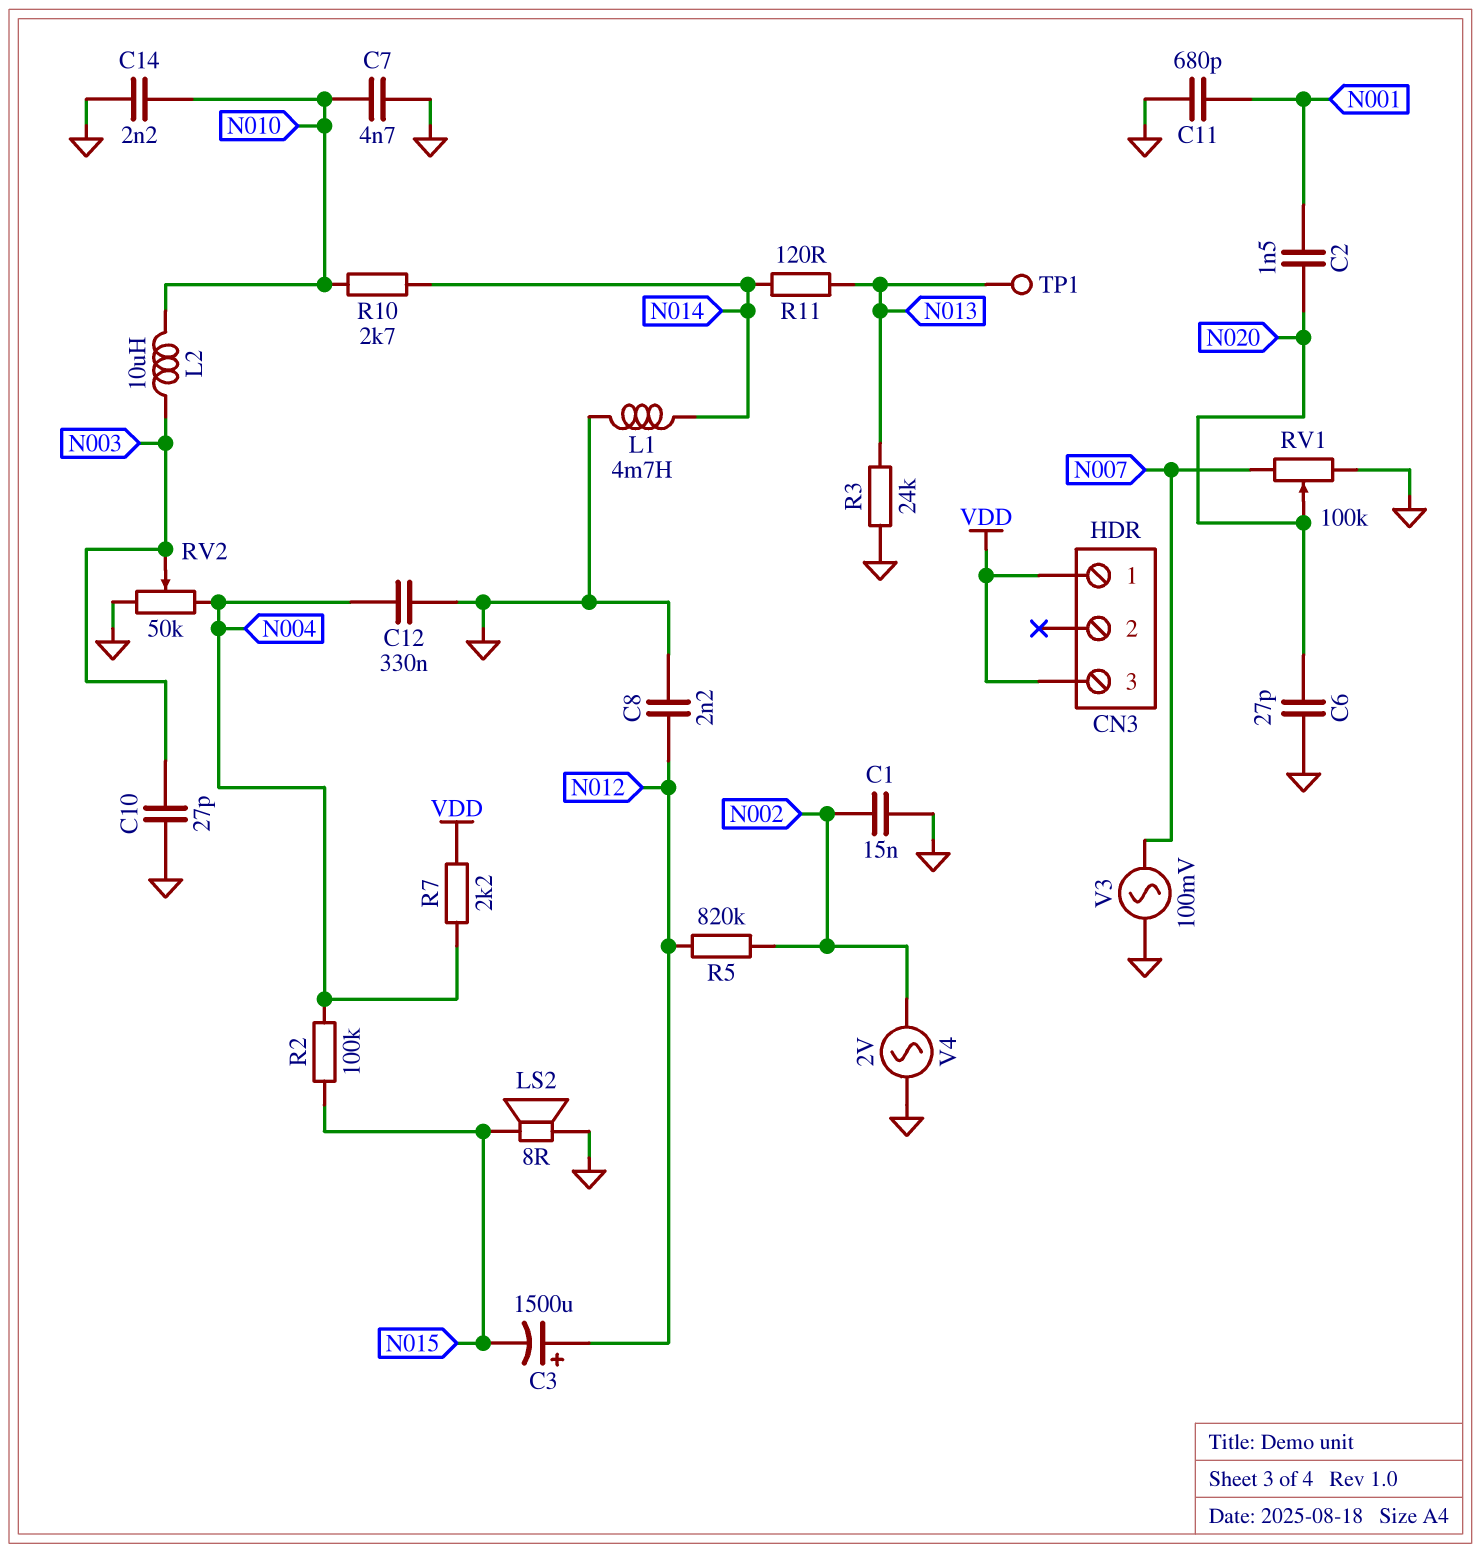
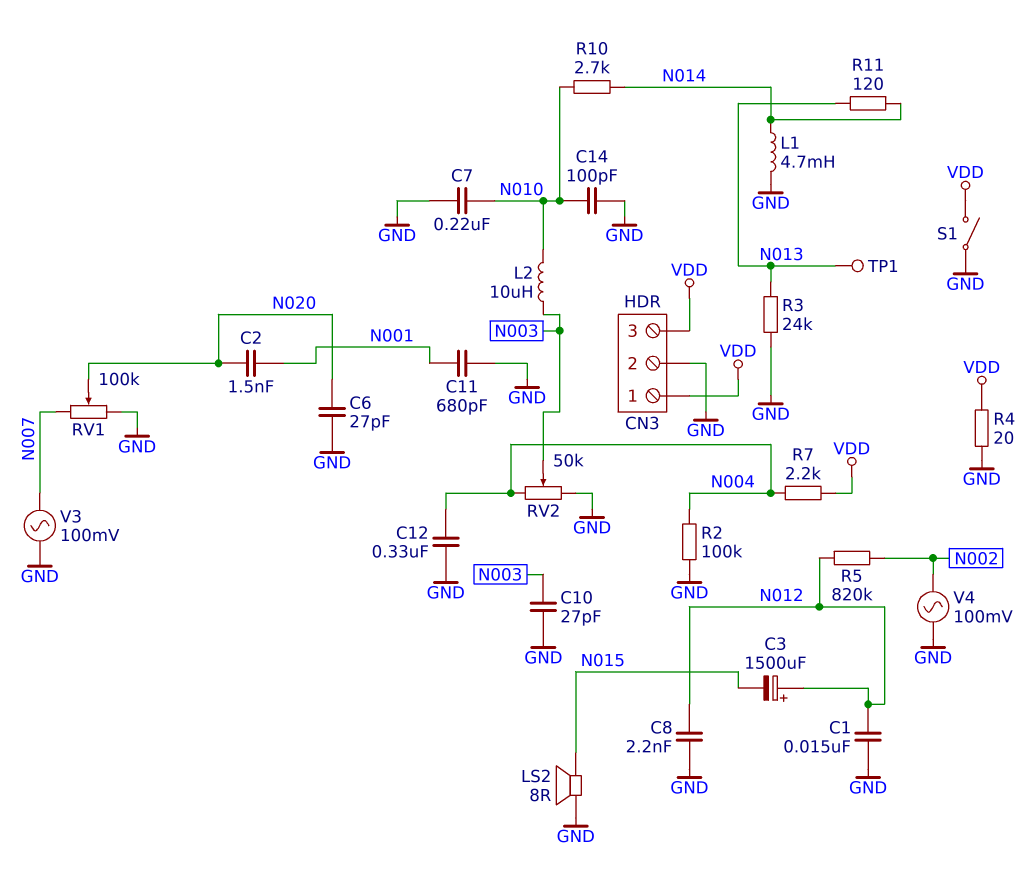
C1: 15nF (GND, N002) -> 15nF (GND, N012)
C7: 4.7nF (GND, N010) -> 220nF (GND, N010)
C14: 2.2nF (GND, N010) -> 100pF (GND, N010)
CN3 pin 2: none -> GND
R2: 100k (N004, N015) -> 100k (GND, N004)
R4: none -> 20 (GND, VDD)
S1: none -> switch (GND, VDD)
V4: AC 2V (GND, N002) -> AC 100mV (GND, N002)

